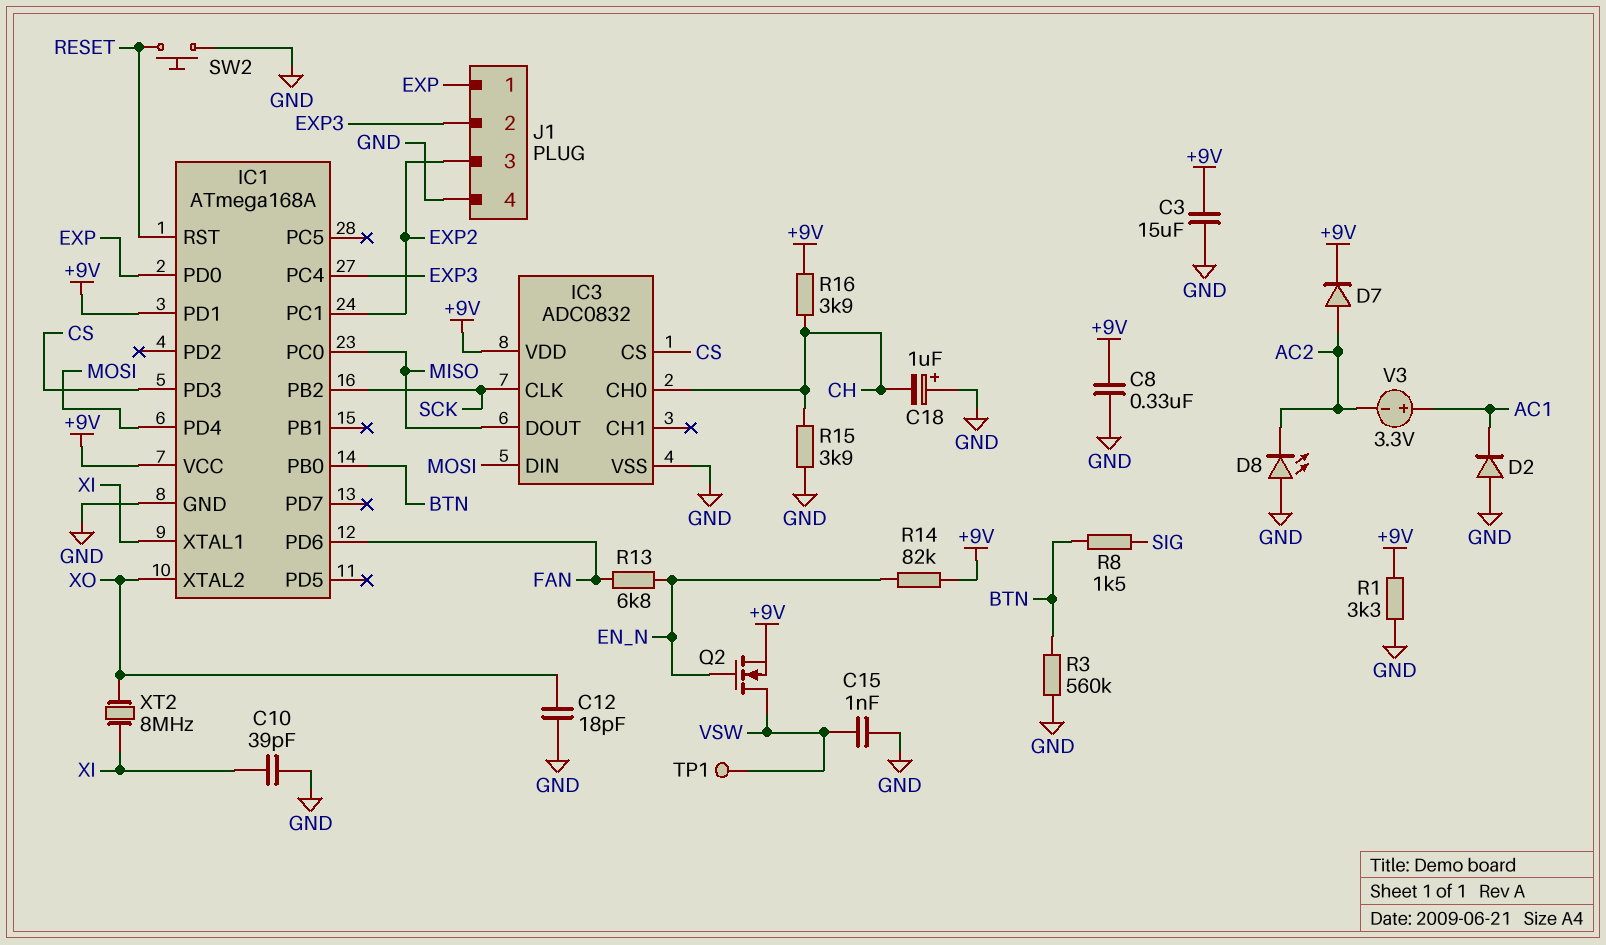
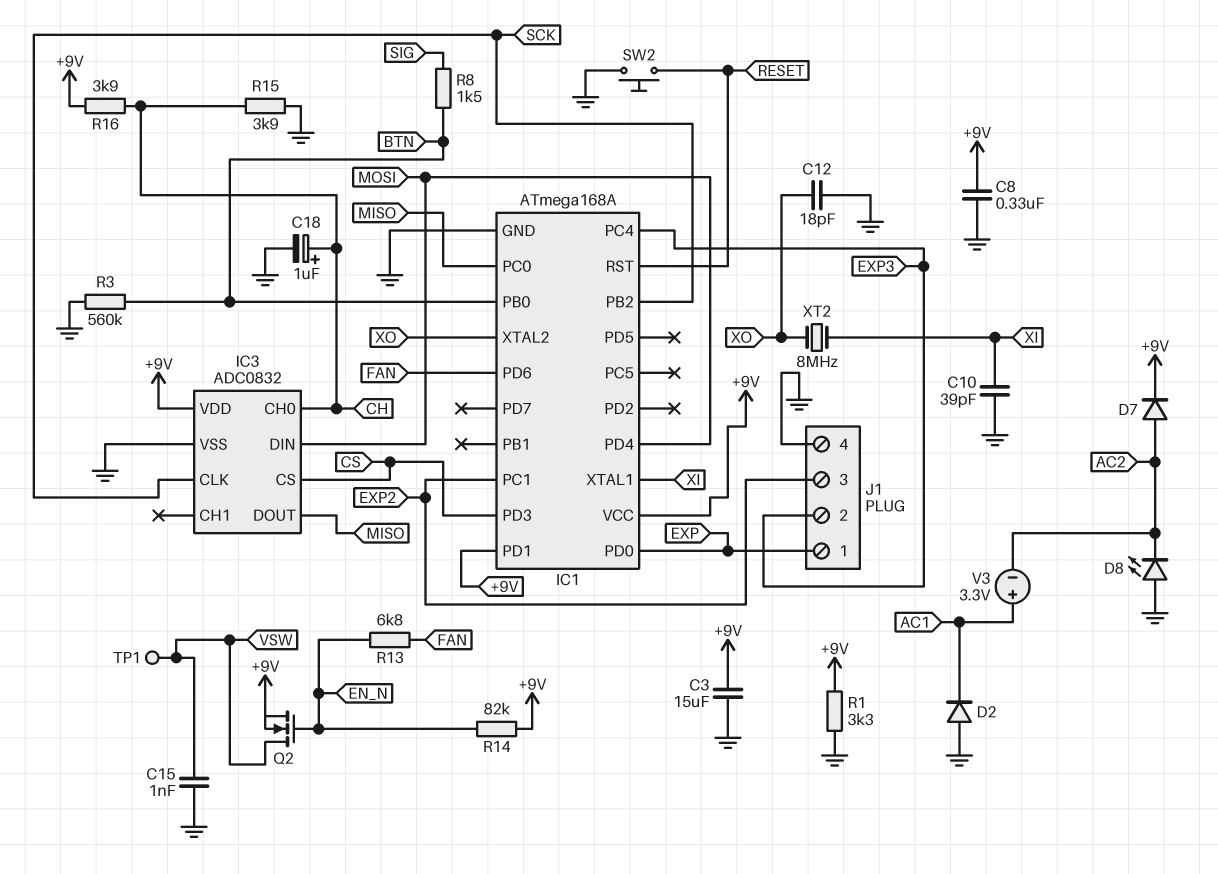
C18: 1uF (plus GND, minus CH) -> 1uF (plus CH, minus GND)

